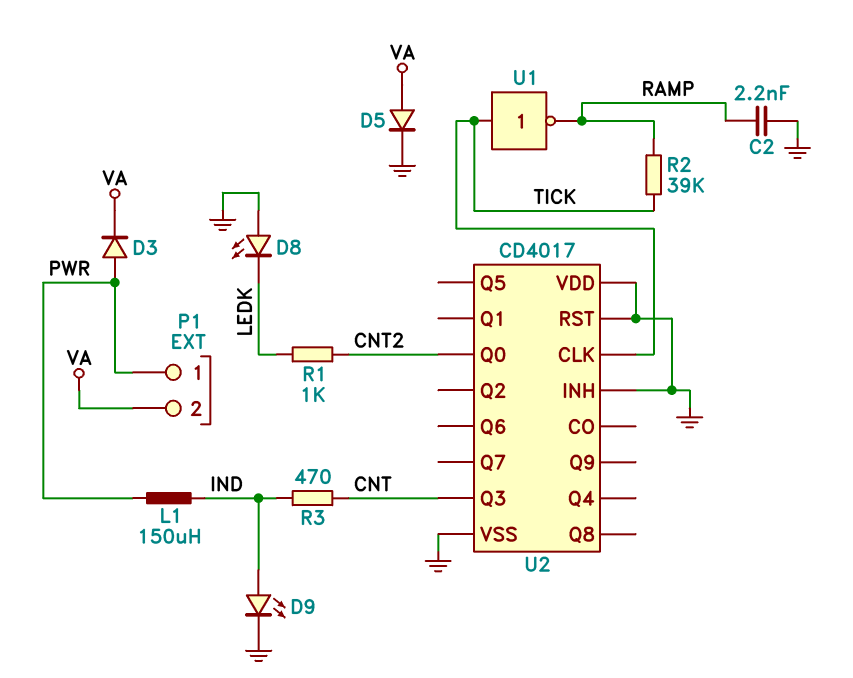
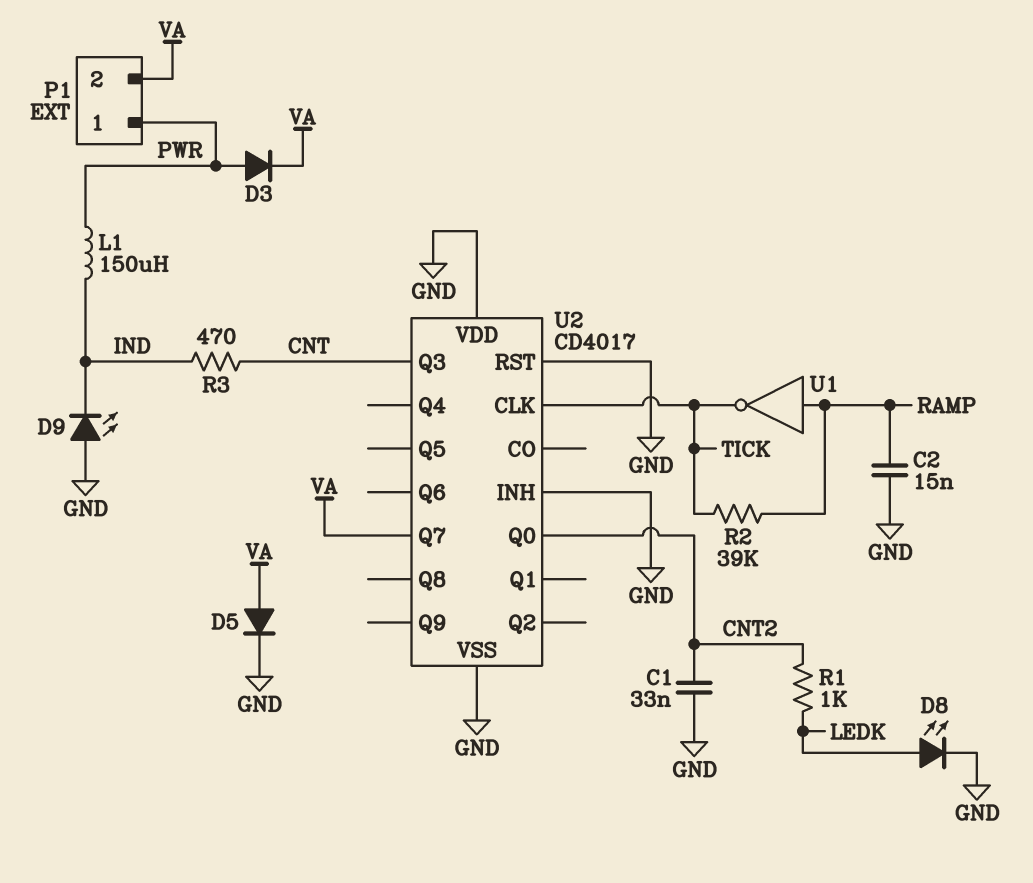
C1: none -> 33nF (CNT2, GND)
C2: 2.2nF (GND, RAMP) -> 15nF (GND, RAMP)
D8: LED (A GND, K LEDK) -> LED (A LEDK, K GND)
D9: LED (A IND, K GND) -> LED (A GND, K IND)
U1: NOT (in TICK, out RAMP) -> NOT (in RAMP, out TICK)
U2 pin Q7: none -> VA

